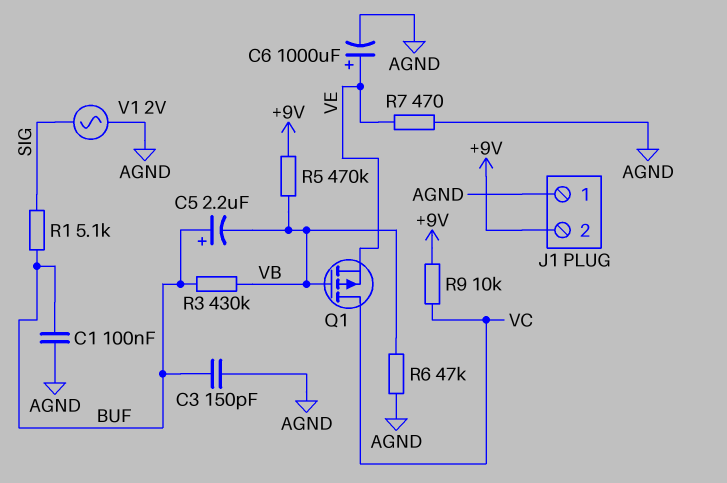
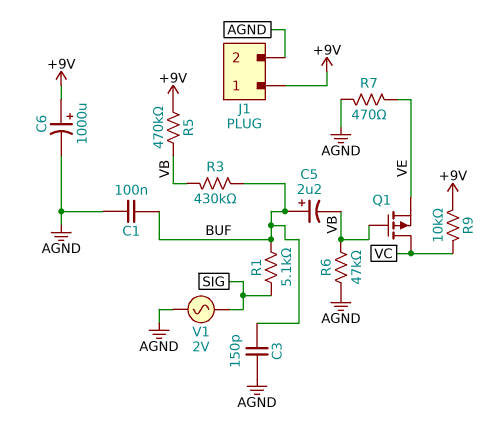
C6: 1000uF (plus VE, minus AGND) -> 1000uF (plus +9V, minus AGND)
J1 pin 1: AGND -> +9V
J1 pin 2: +9V -> AGND

